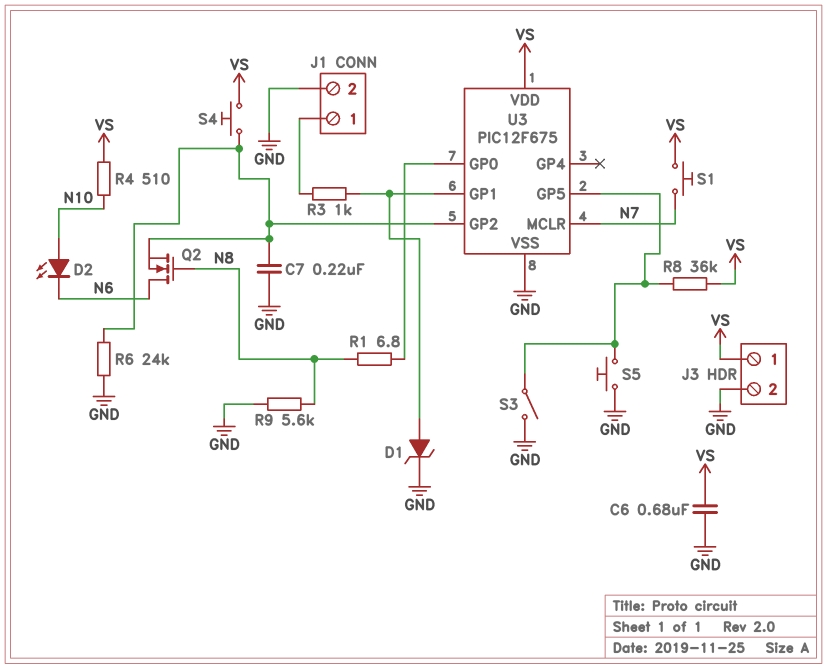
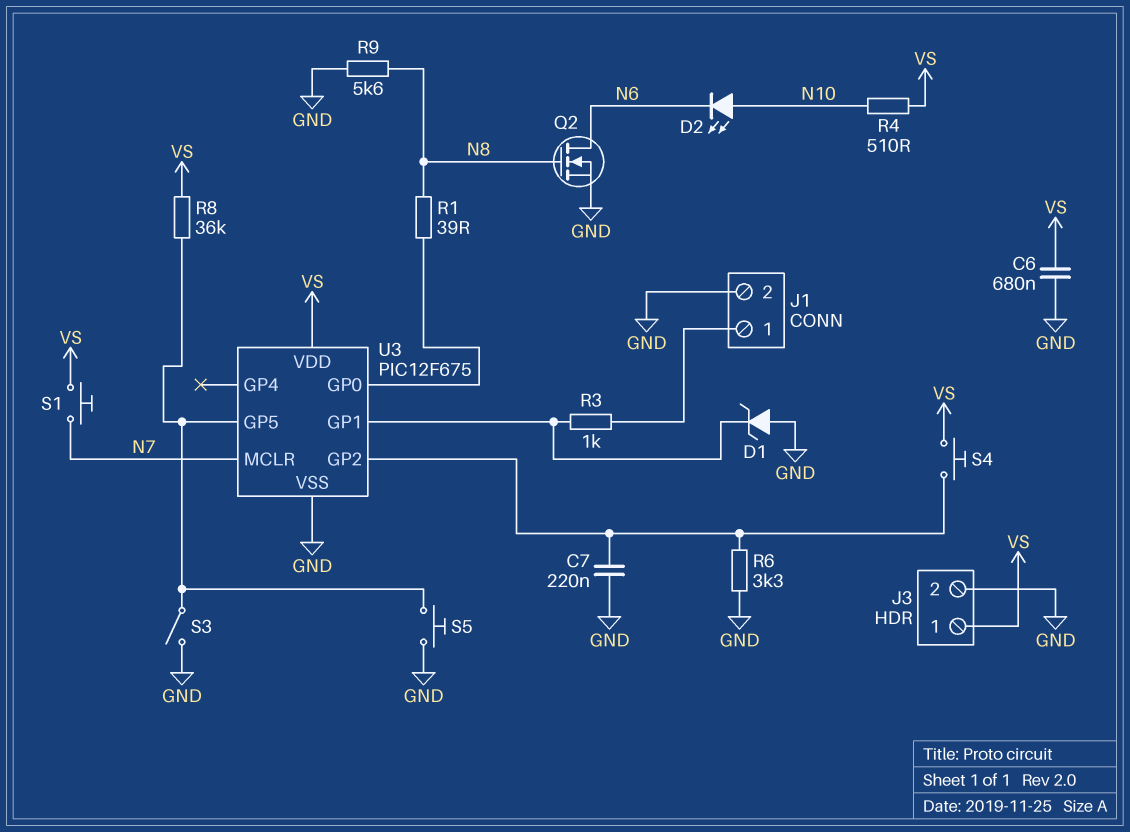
D1: zener (A U3/GP1, K GND) -> zener (A GND, K U3/GP1)
Q2: NMOS (G N8, D N6, S U3/GP2) -> NMOS (G N8, D N6, S GND)
R1: 6.8 (N8, U3/GP0) -> 39 (N8, U3/GP0)
R6: 24k (GND, U3/GP2) -> 3.3k (GND, U3/GP2)

